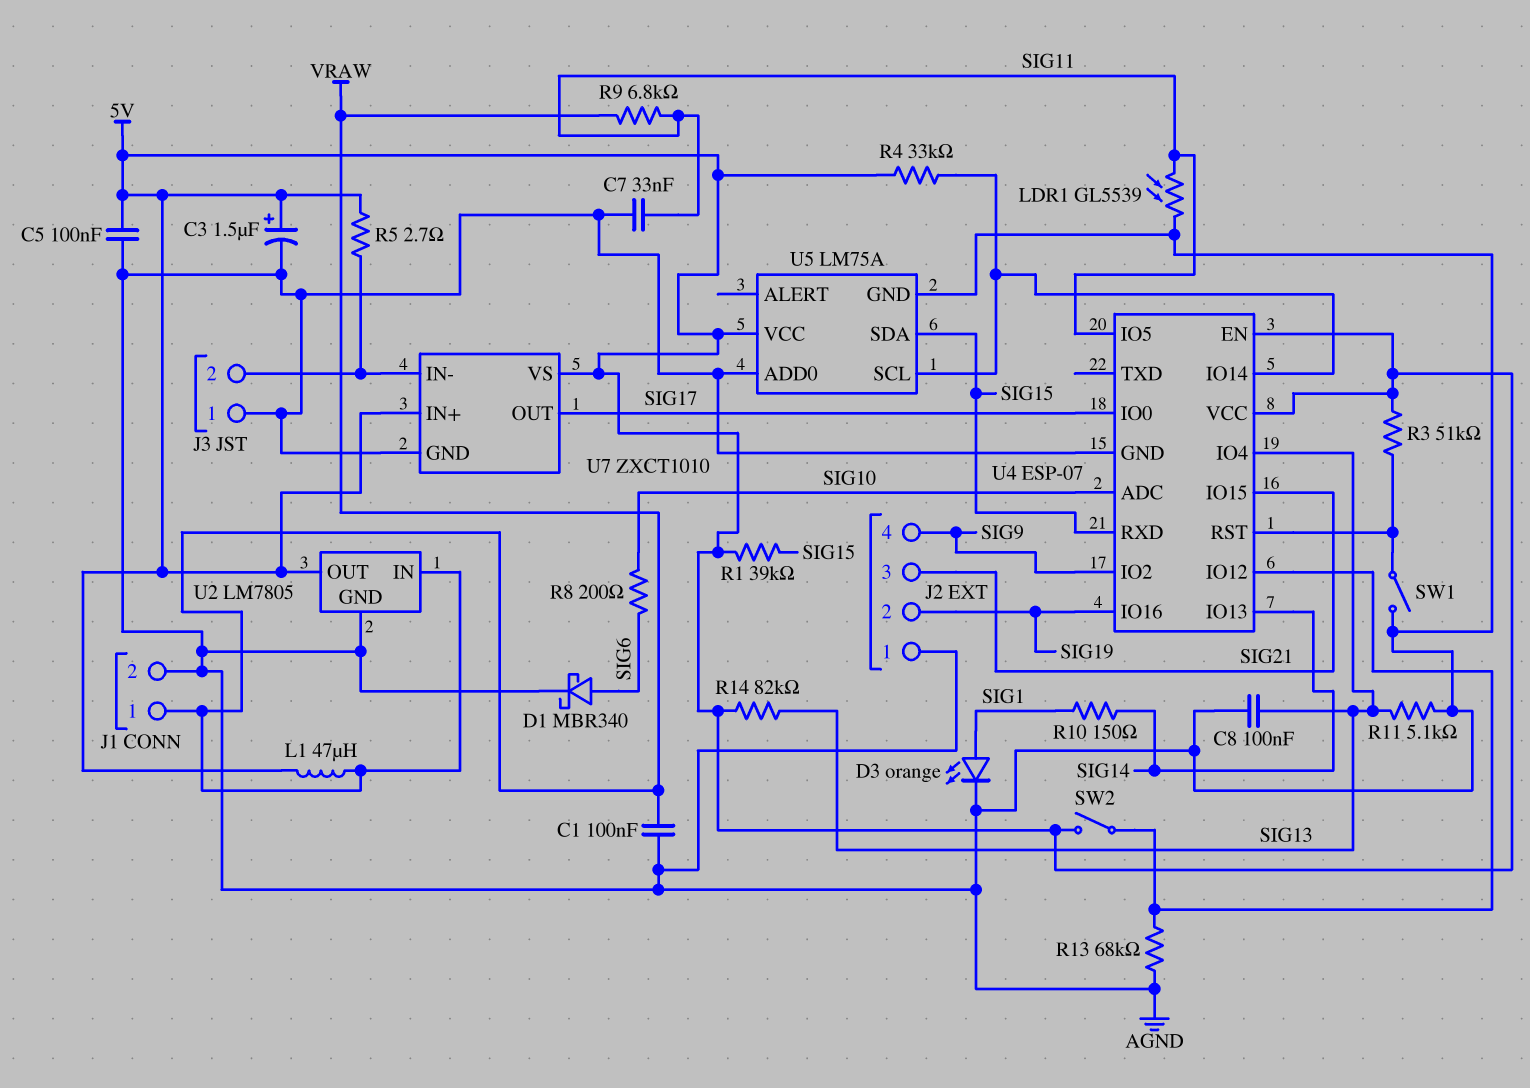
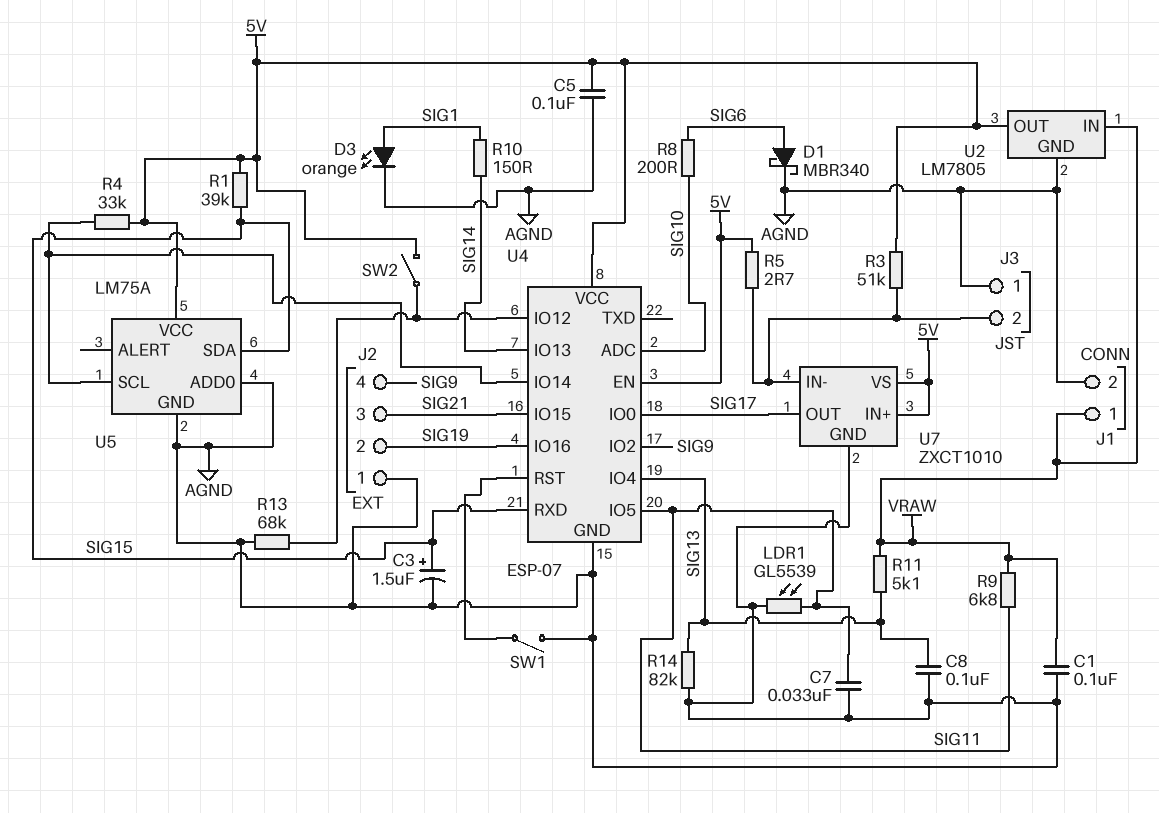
C3: 1.5uF (plus 5V, minus AGND) -> 1.5uF (plus SIG15, minus AGND)
L1: 47uH (5V, VRAW) -> none
R3: 51k (5V, U4/RST) -> 51k (5V, J3/2)
R11: 5.1k (AGND, SIG13) -> 5.1k (SIG13, VRAW)
R14: 82k (5V, SIG13) -> 82k (AGND, SIG13)

